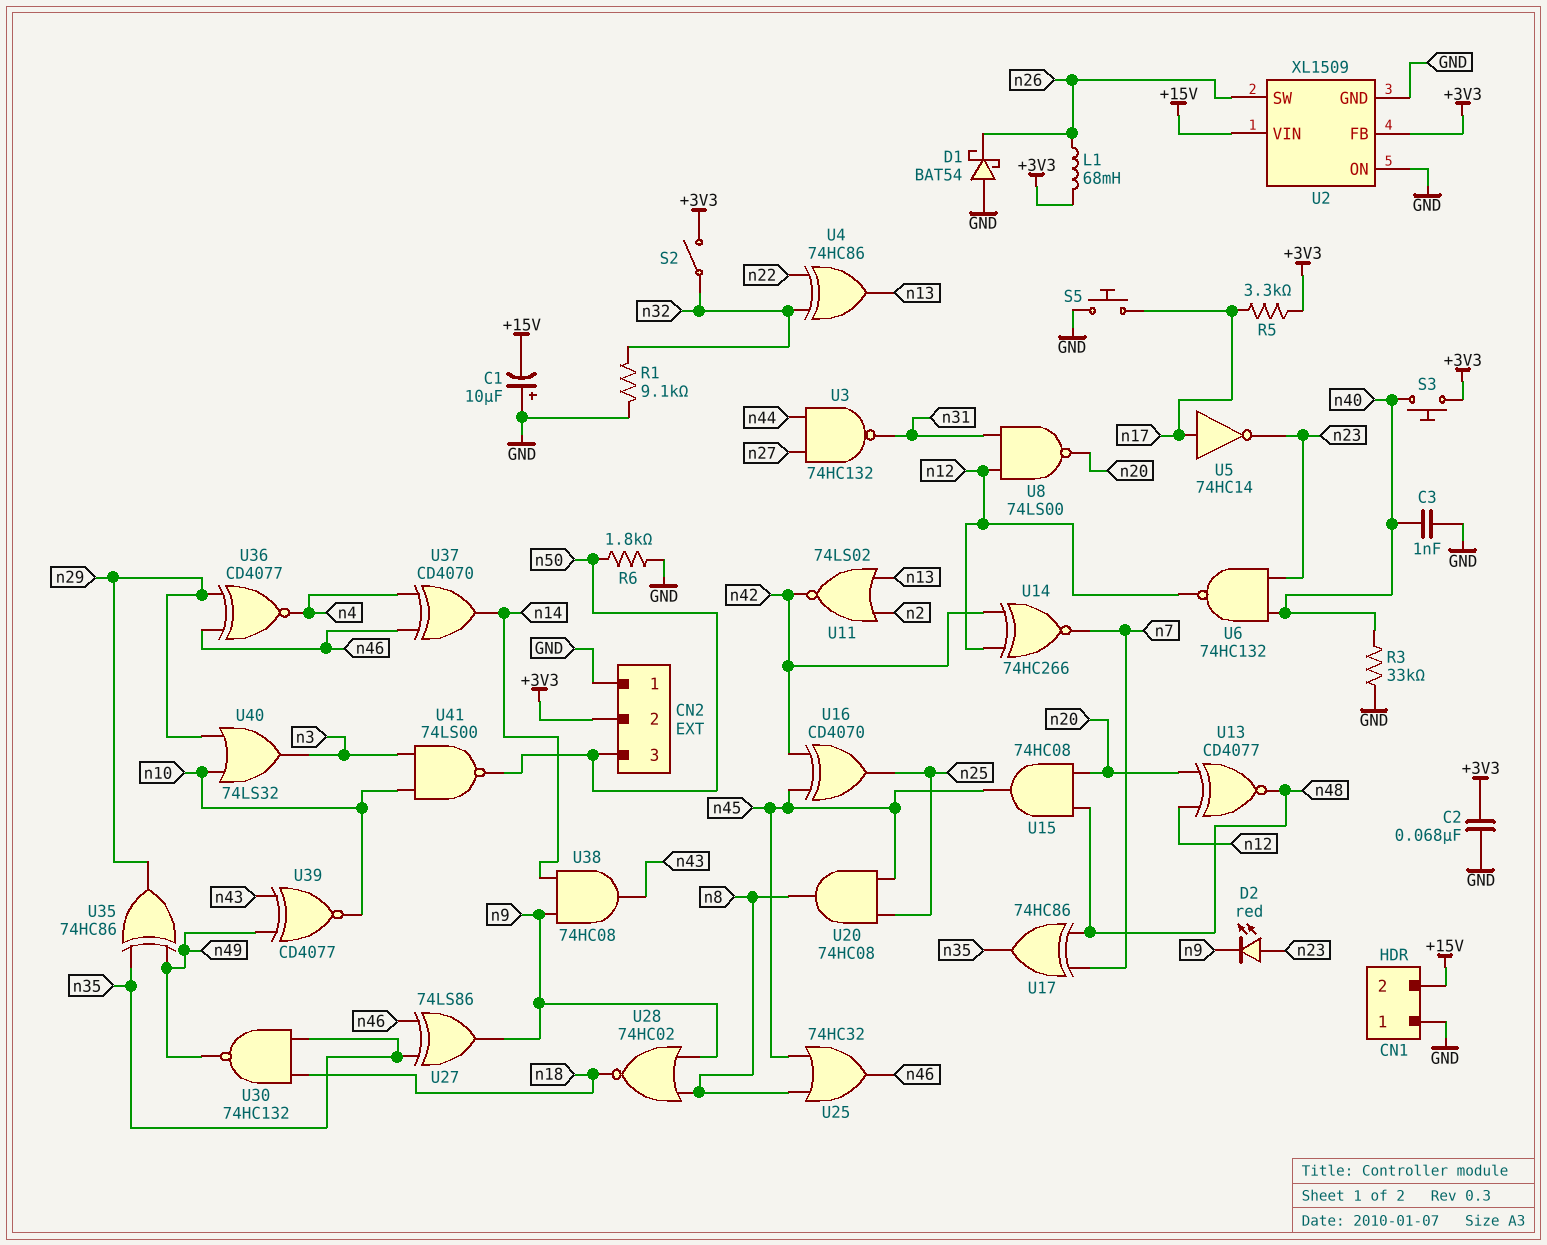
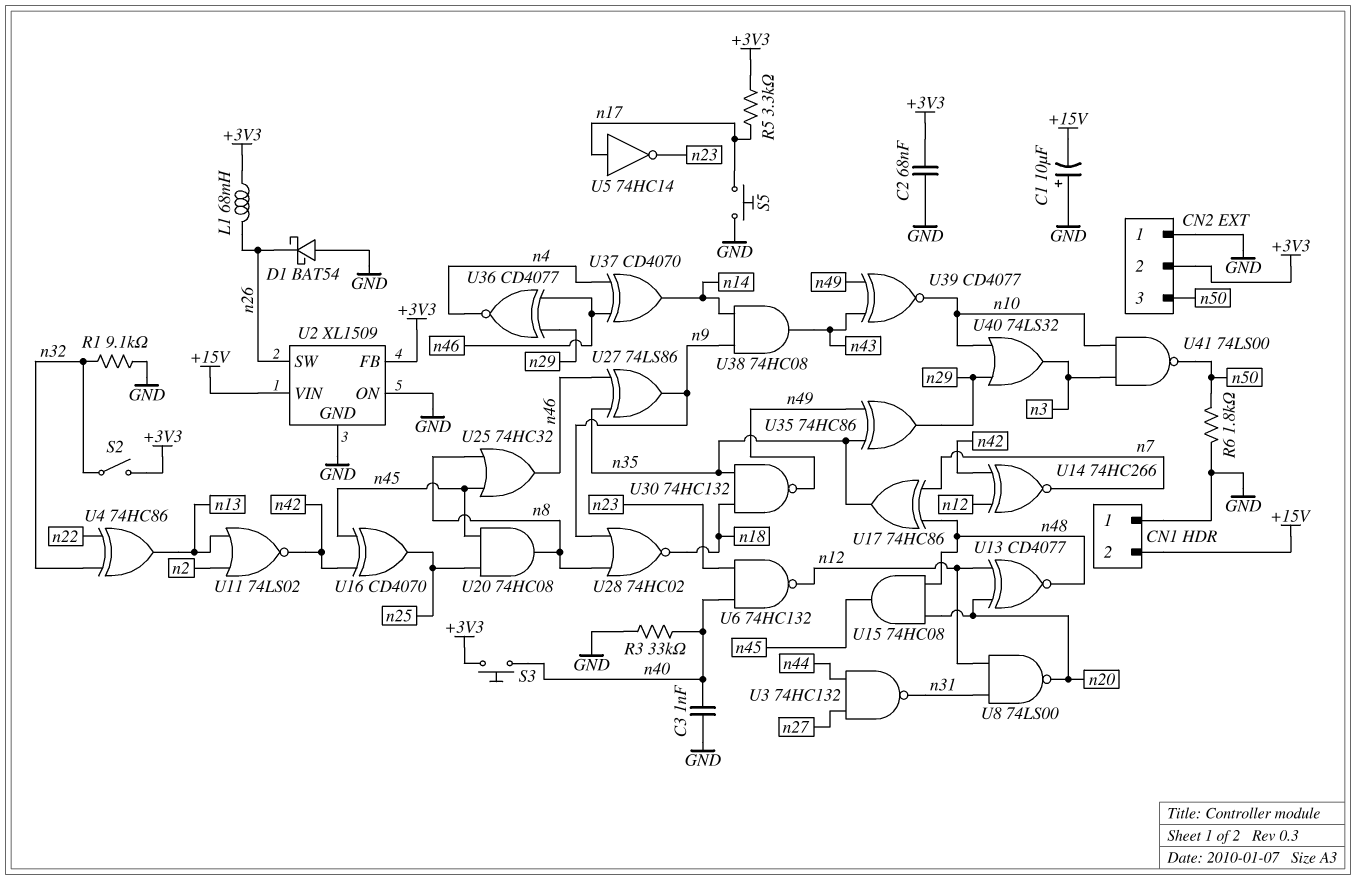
D2: LED red (A n23, K n9) -> none

